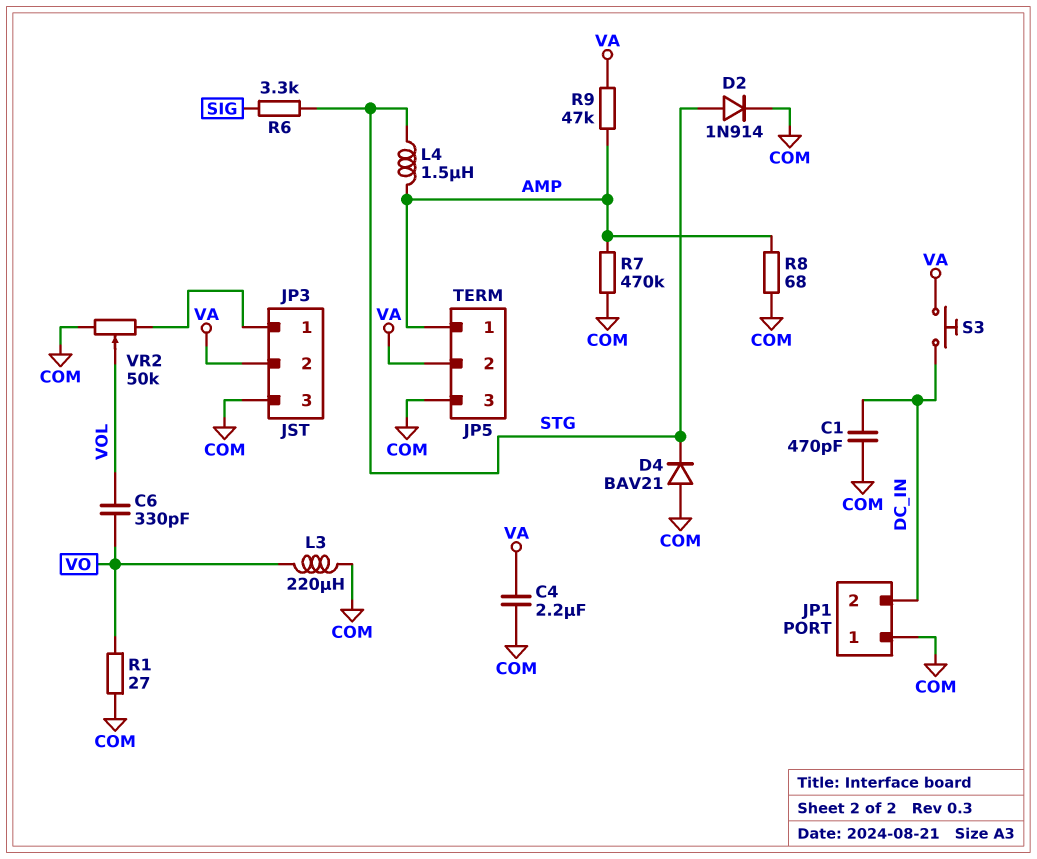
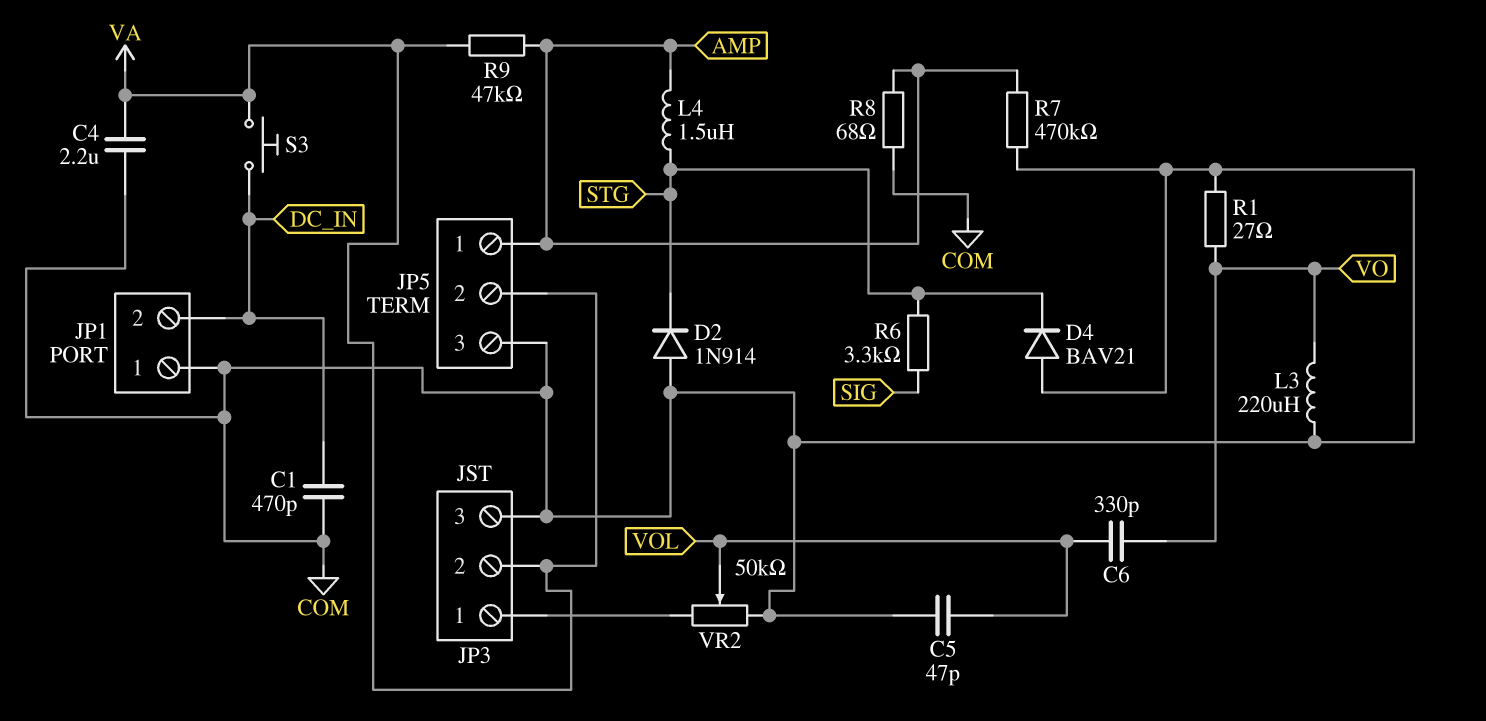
C5: none -> 47pF (COM, VOL)
D2: diode 1N914 (A STG, K COM) -> diode 1N914 (A COM, K STG)

